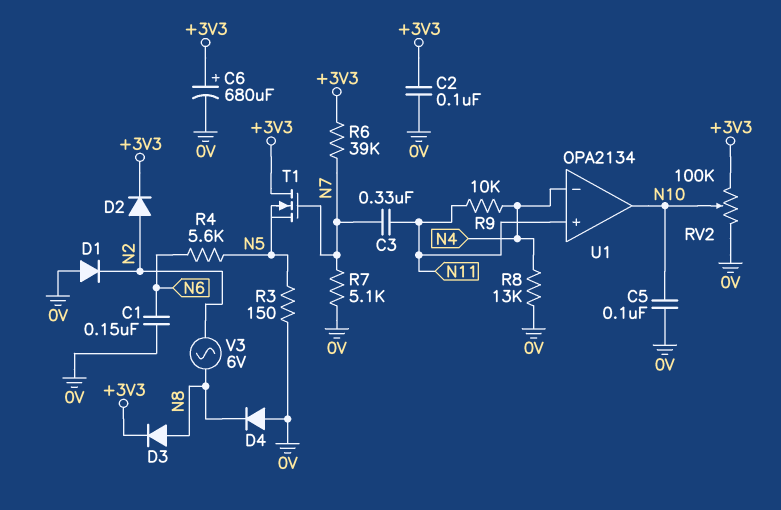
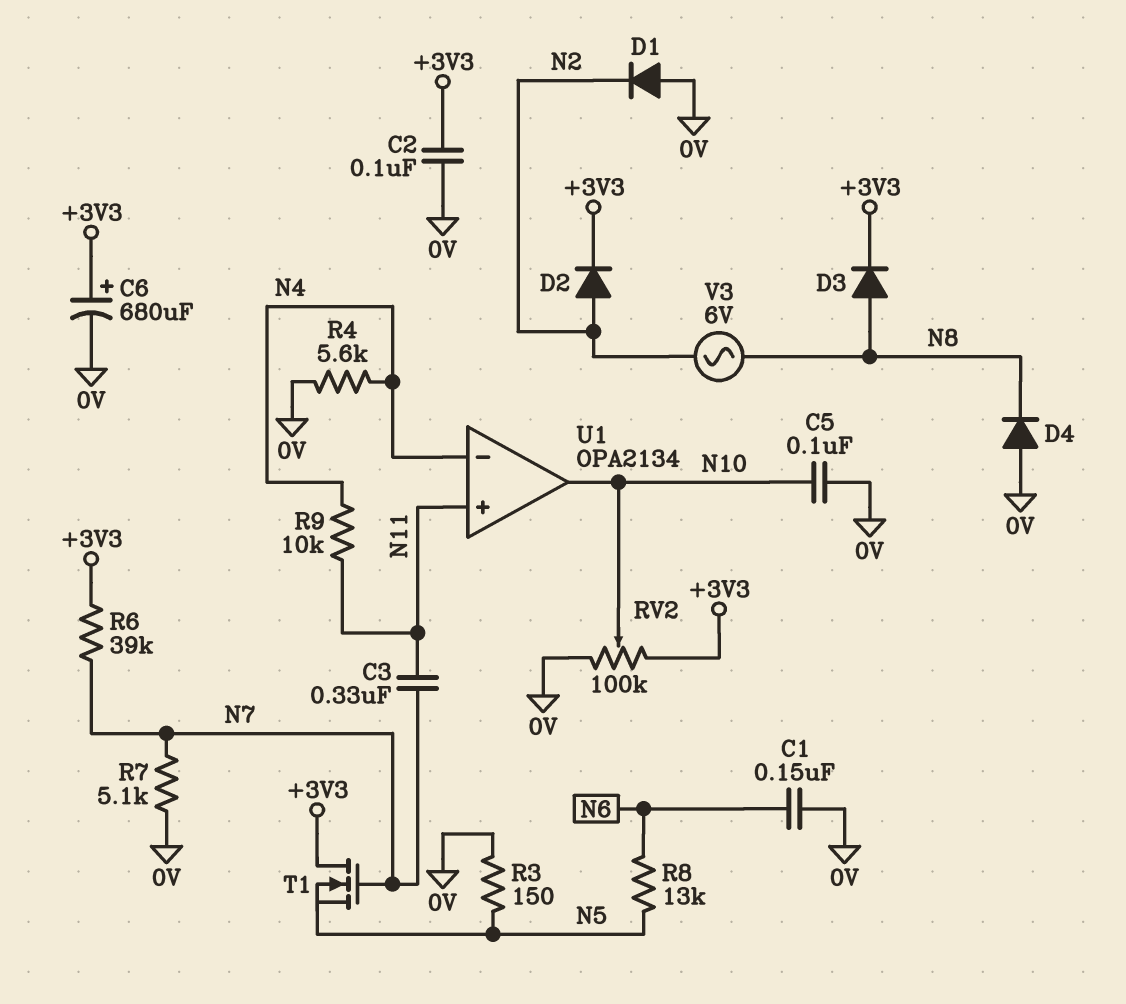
R4: 5.6k (N5, N6) -> 5.6k (0V, N4)
R8: 13k (0V, N4) -> 13k (N5, N6)

